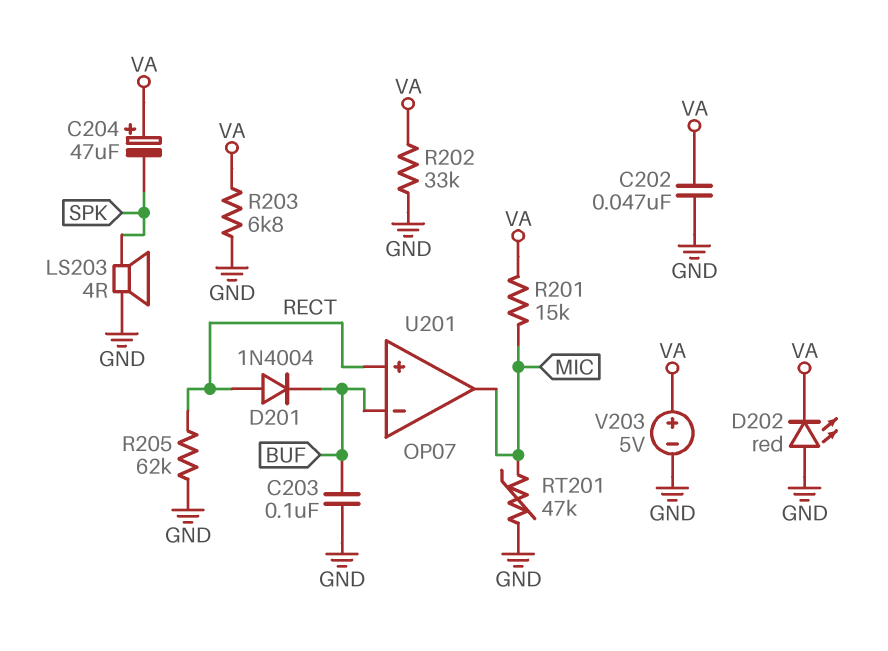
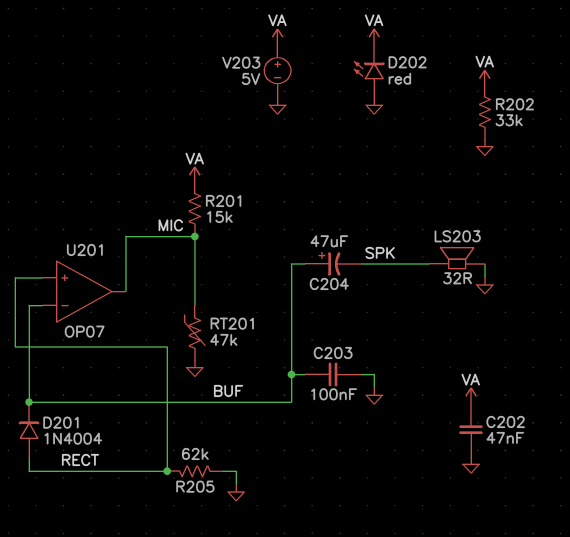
C204: 47uF (plus VA, minus SPK) -> 47uF (plus BUF, minus SPK)
LS203: speaker 4R (GND, SPK) -> speaker 32R (GND, SPK)
R203: 6.8k (GND, VA) -> none

